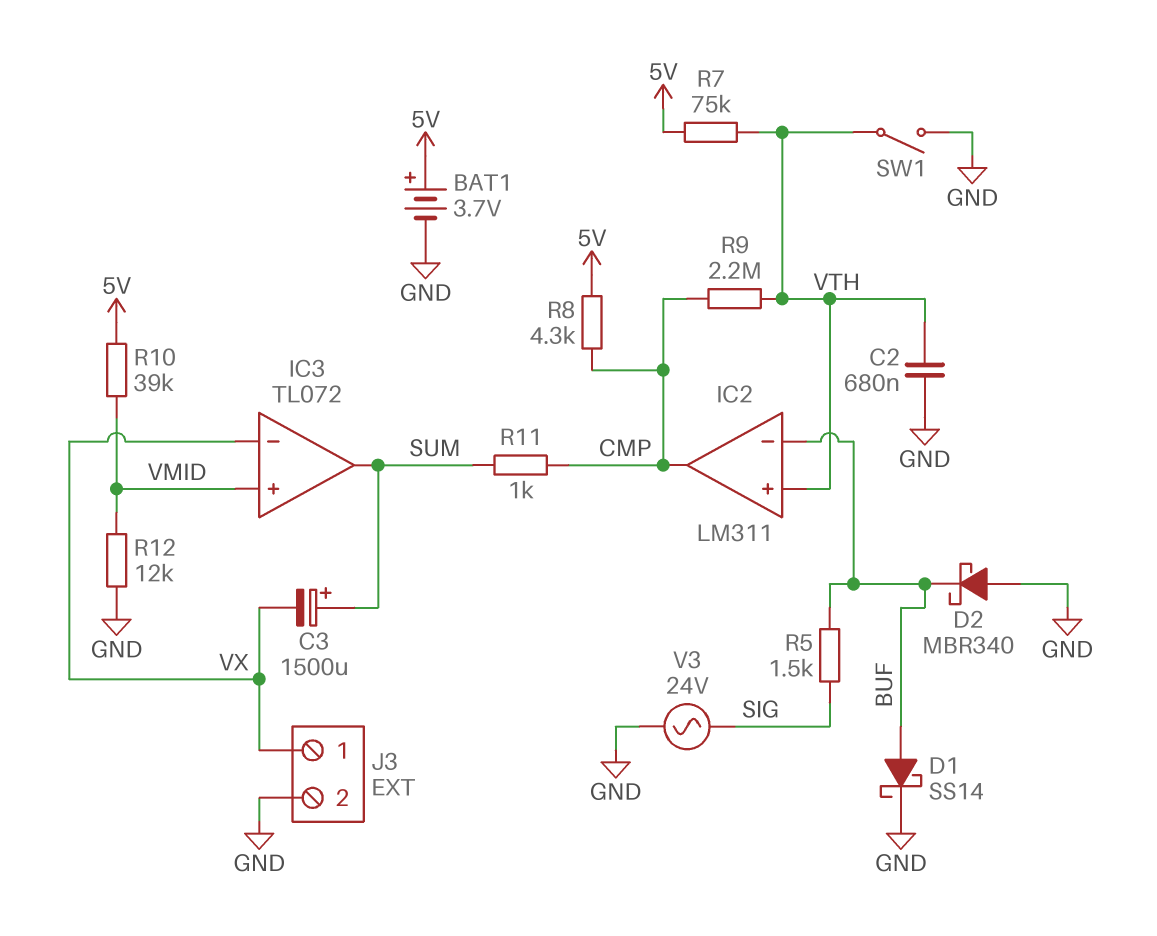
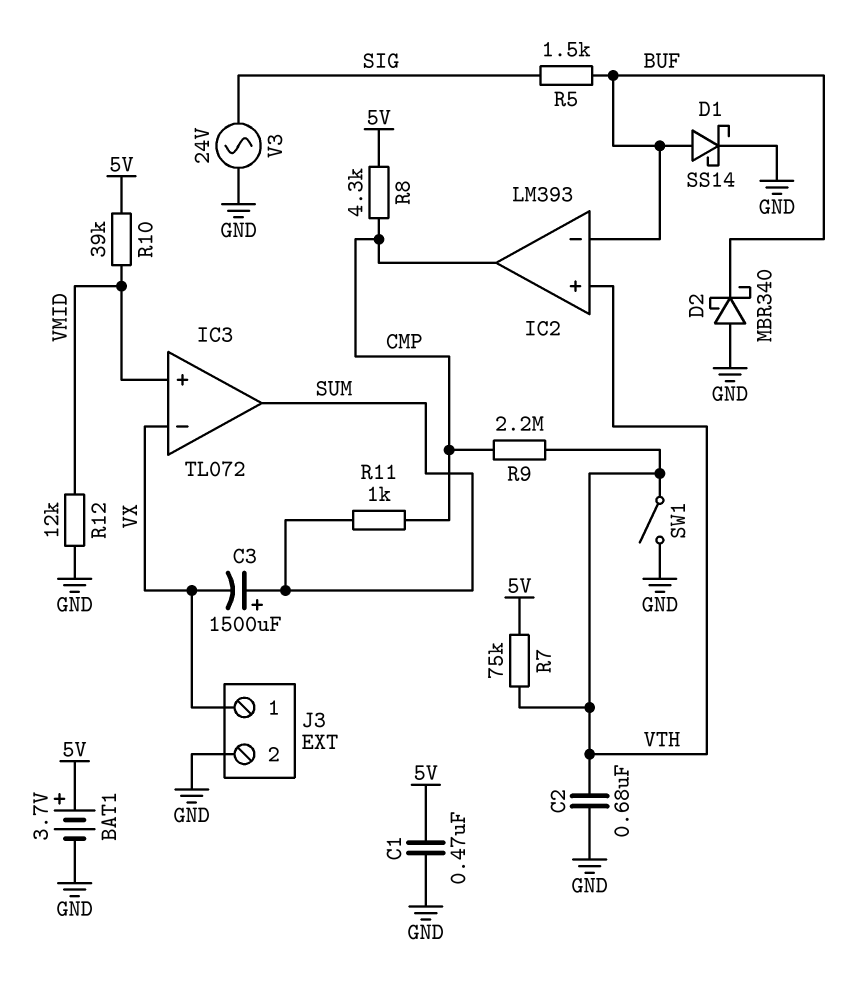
C1: none -> 470nF (5V, GND)
IC2: LM311 -> LM393

